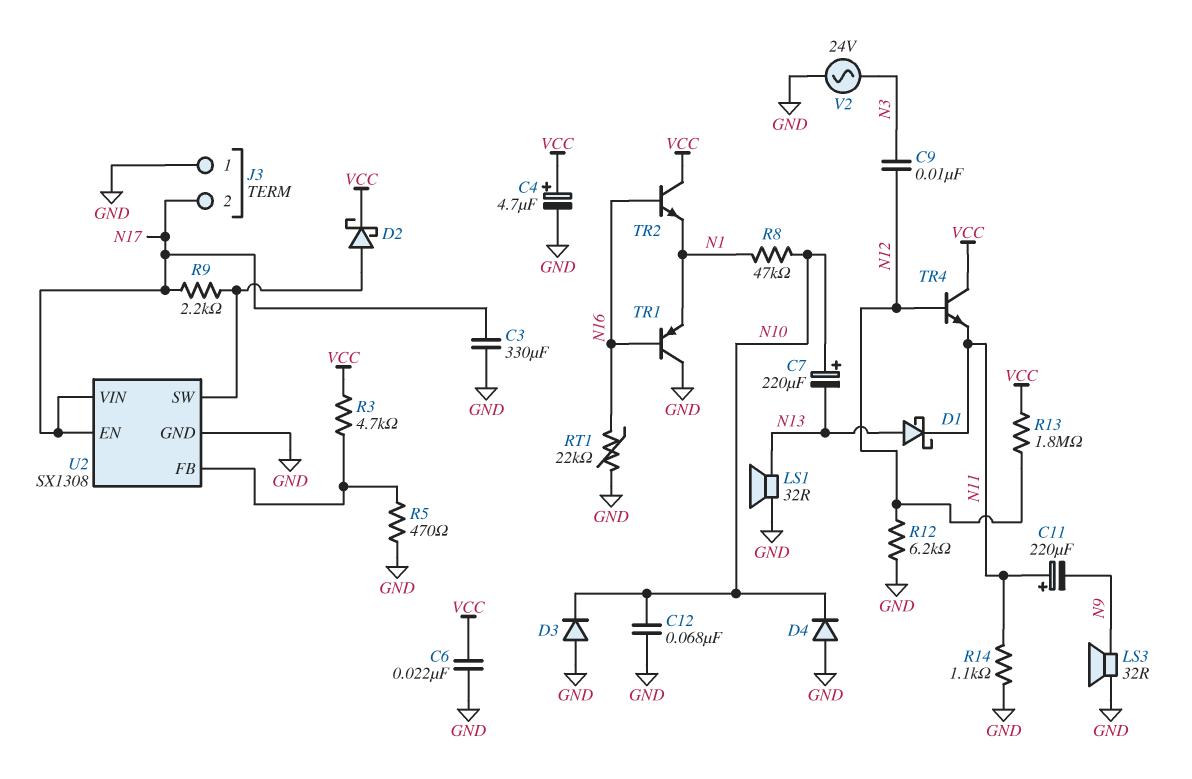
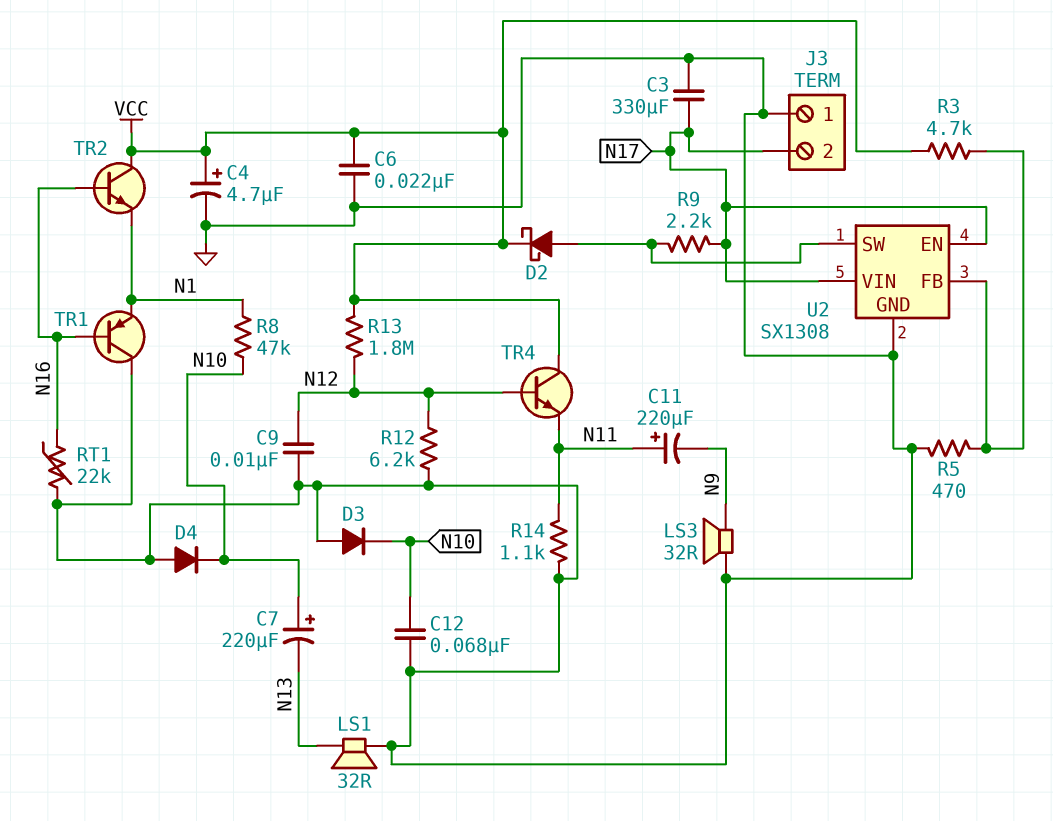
C9: 10nF (N3, N12) -> 10nF (GND, N12)
D1: schottky (A N13, K N11) -> none
V2: AC 24V (GND, N3) -> none

